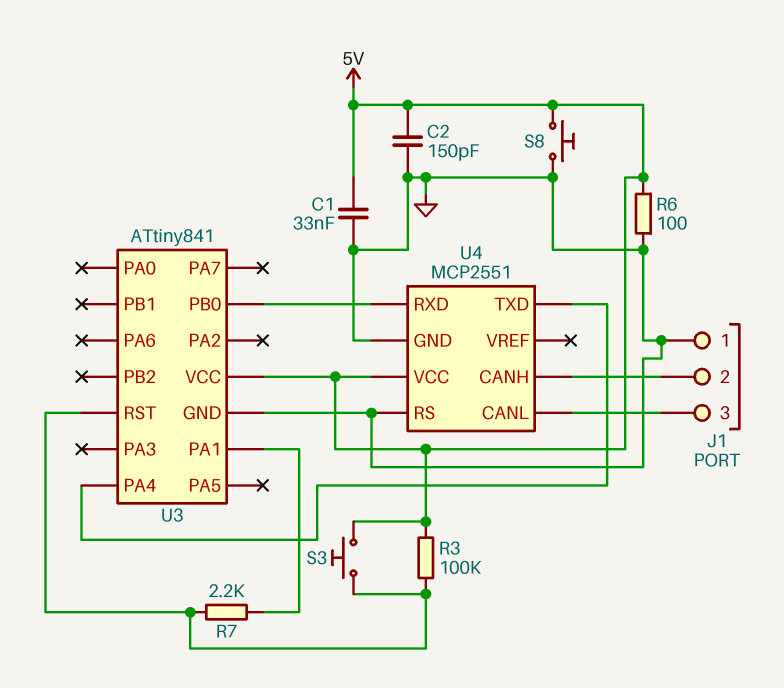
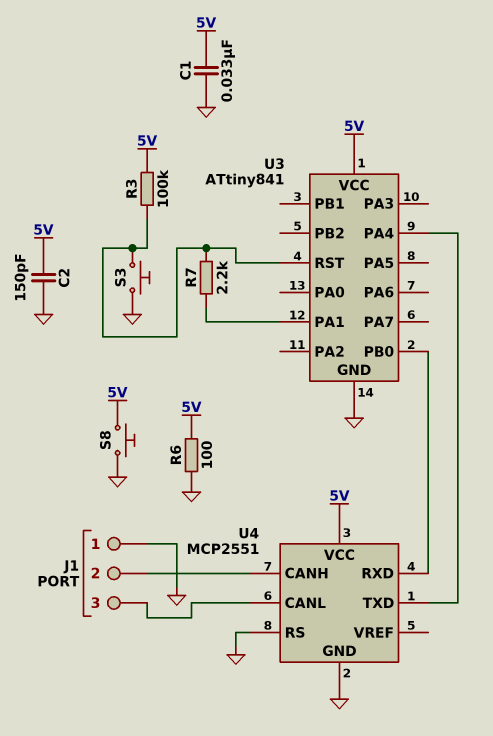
S3: button (5V, U3/RST) -> button (GND, U3/RST)

